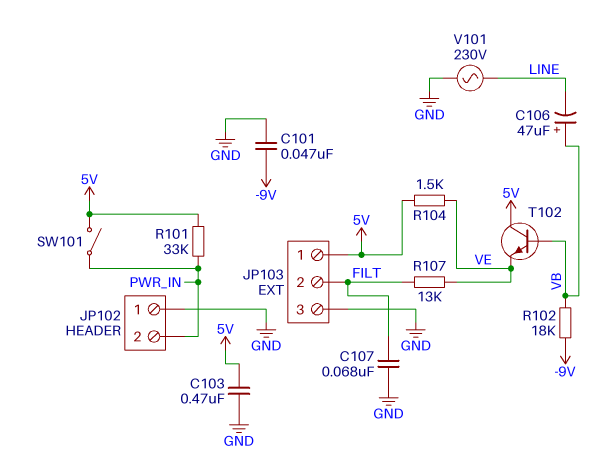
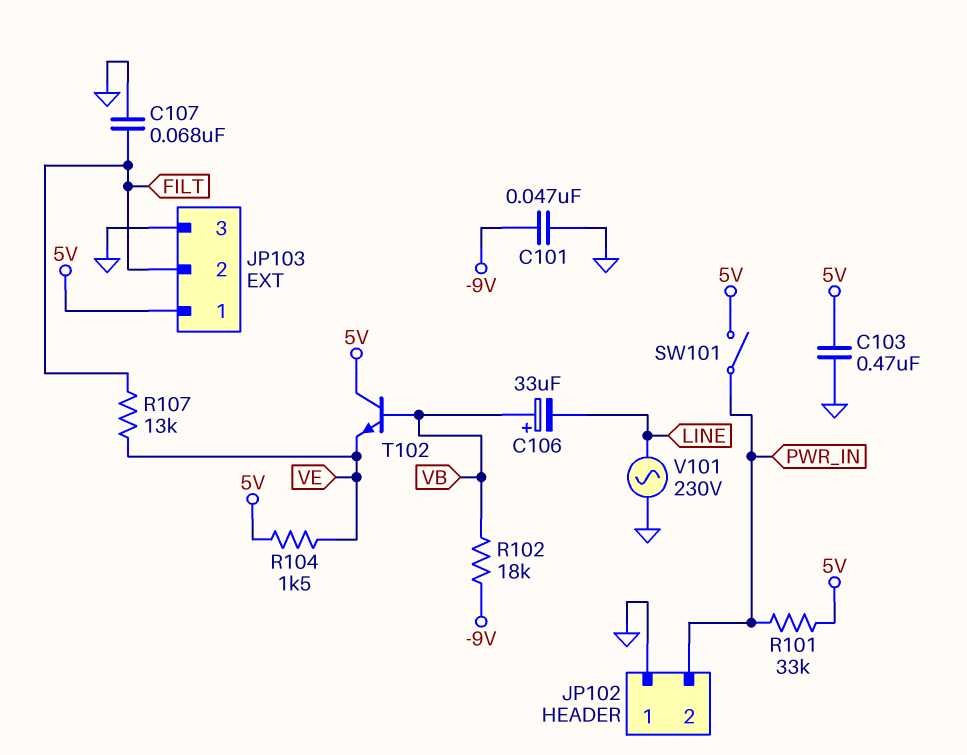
C106: 47uF (plus VB, minus LINE) -> 33uF (plus VB, minus LINE)

